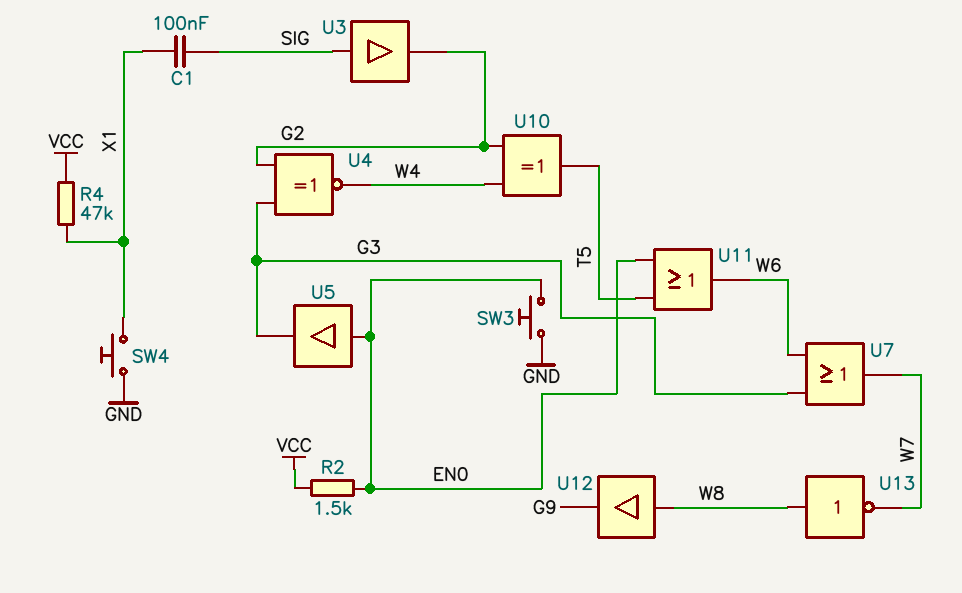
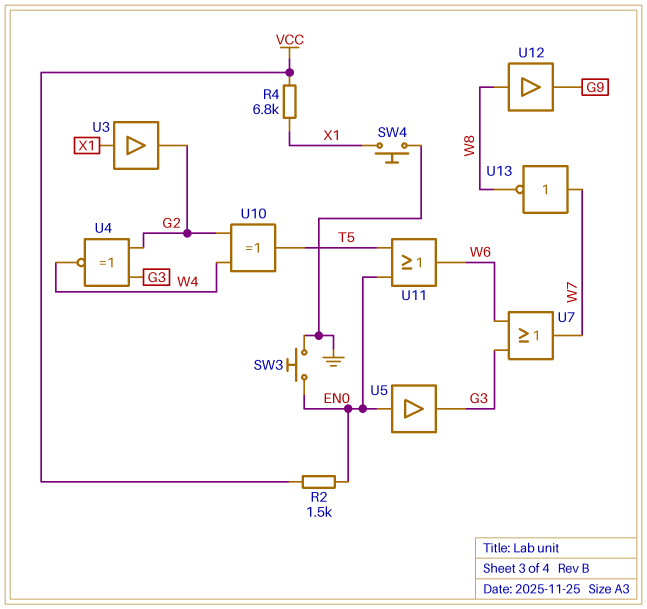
C1: 100nF (SIG, X1) -> none
R4: 47k (VCC, X1) -> 6.8k (VCC, X1)
U3: buffer (in SIG, out G2) -> buffer (in X1, out G2)
U13: NOT (in W8, out W7) -> NOT (in W7, out W8)

